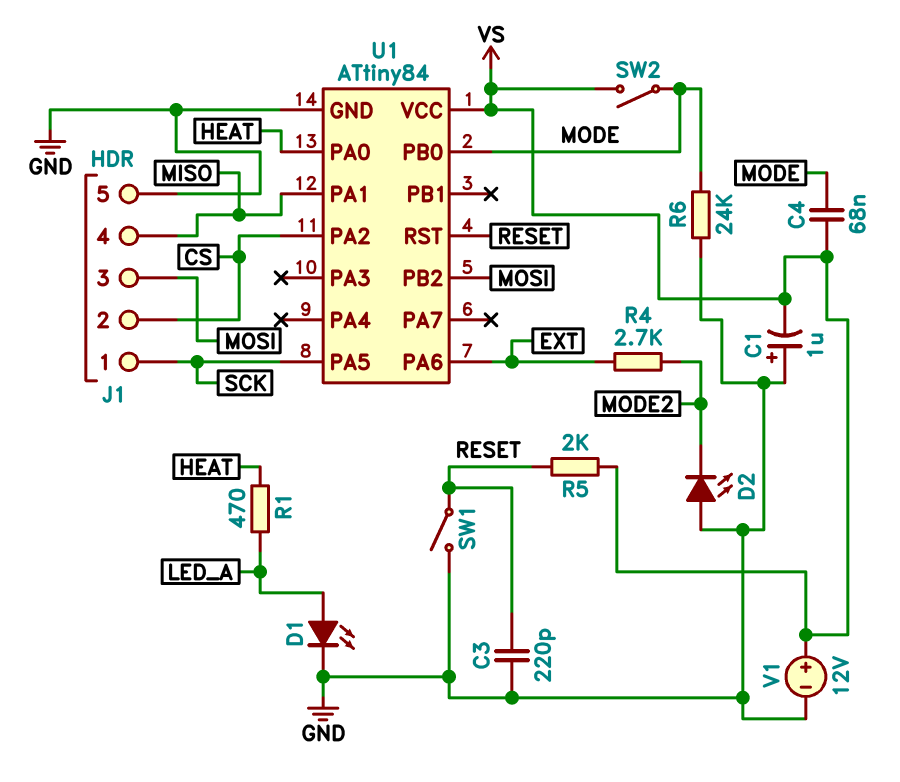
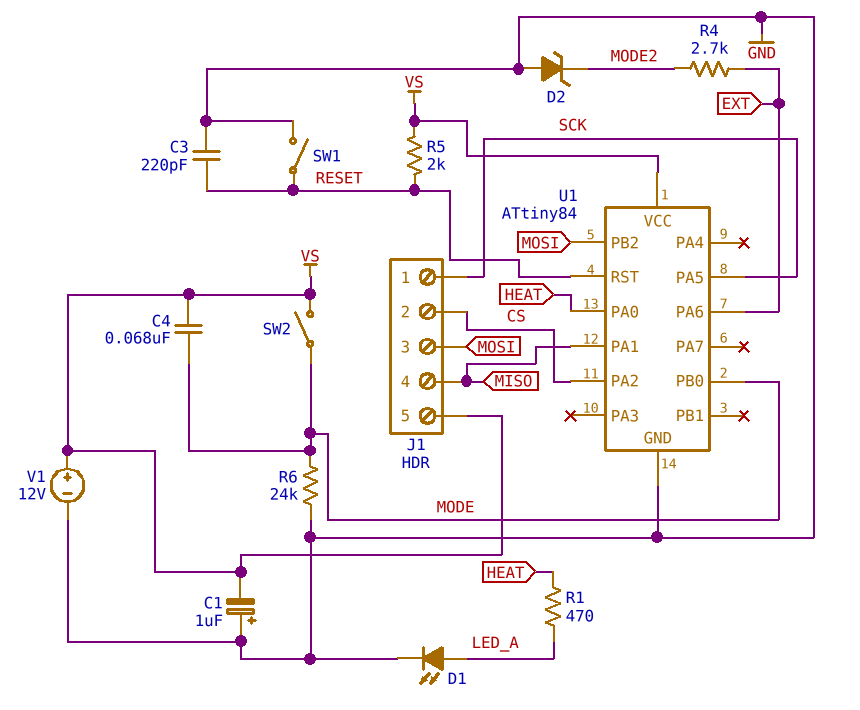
D2: LED (A GND, K MODE2) -> zener (A GND, K MODE2)
J1 pin 5: GND -> VS

